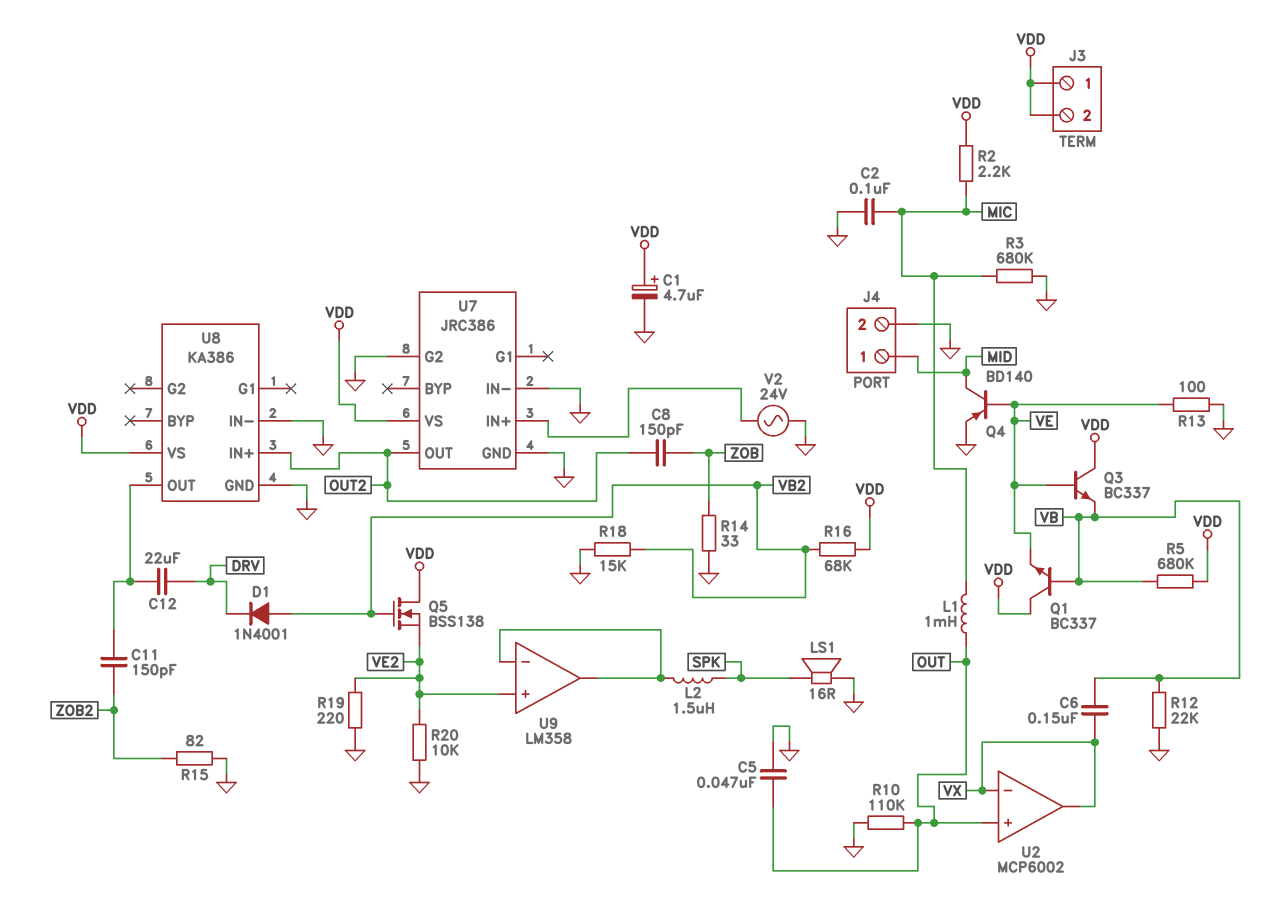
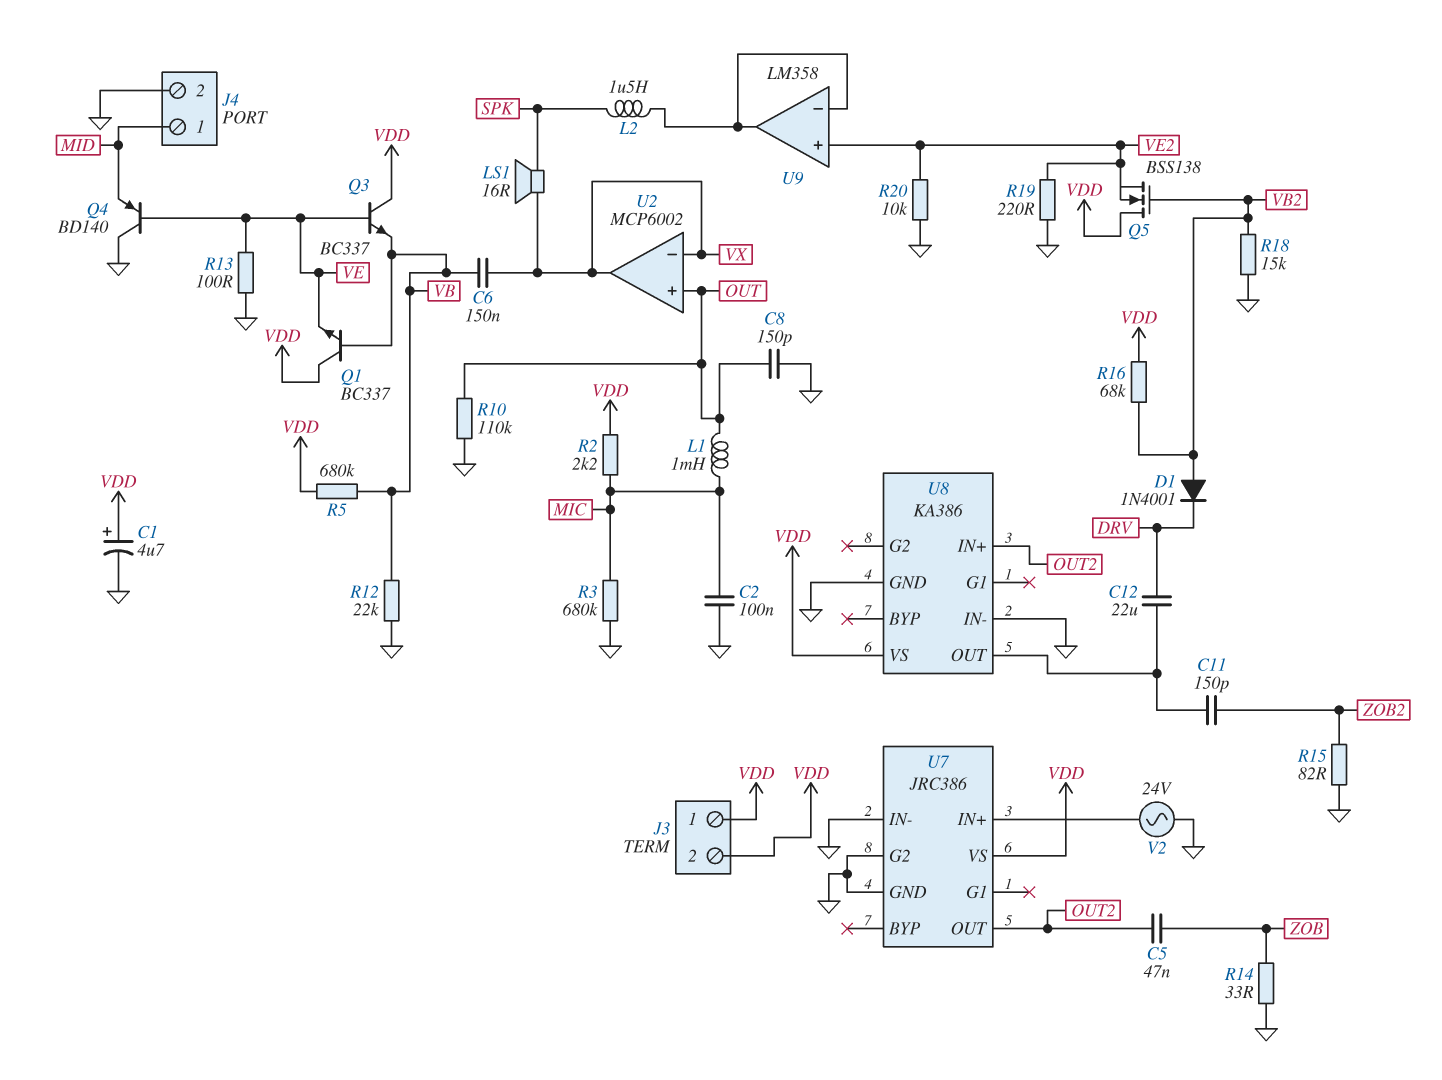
C5: 47nF (GND, OUT) -> 47nF (OUT2, ZOB)
C8: 150pF (OUT2, ZOB) -> 150pF (GND, OUT)
LS1: speaker 16R (GND, SPK) -> speaker 16R (SPK, VX)
Q4: PNP BD140 (B VE, C MID, E GND) -> PNP BD140 (B VE, C GND, E MID)

